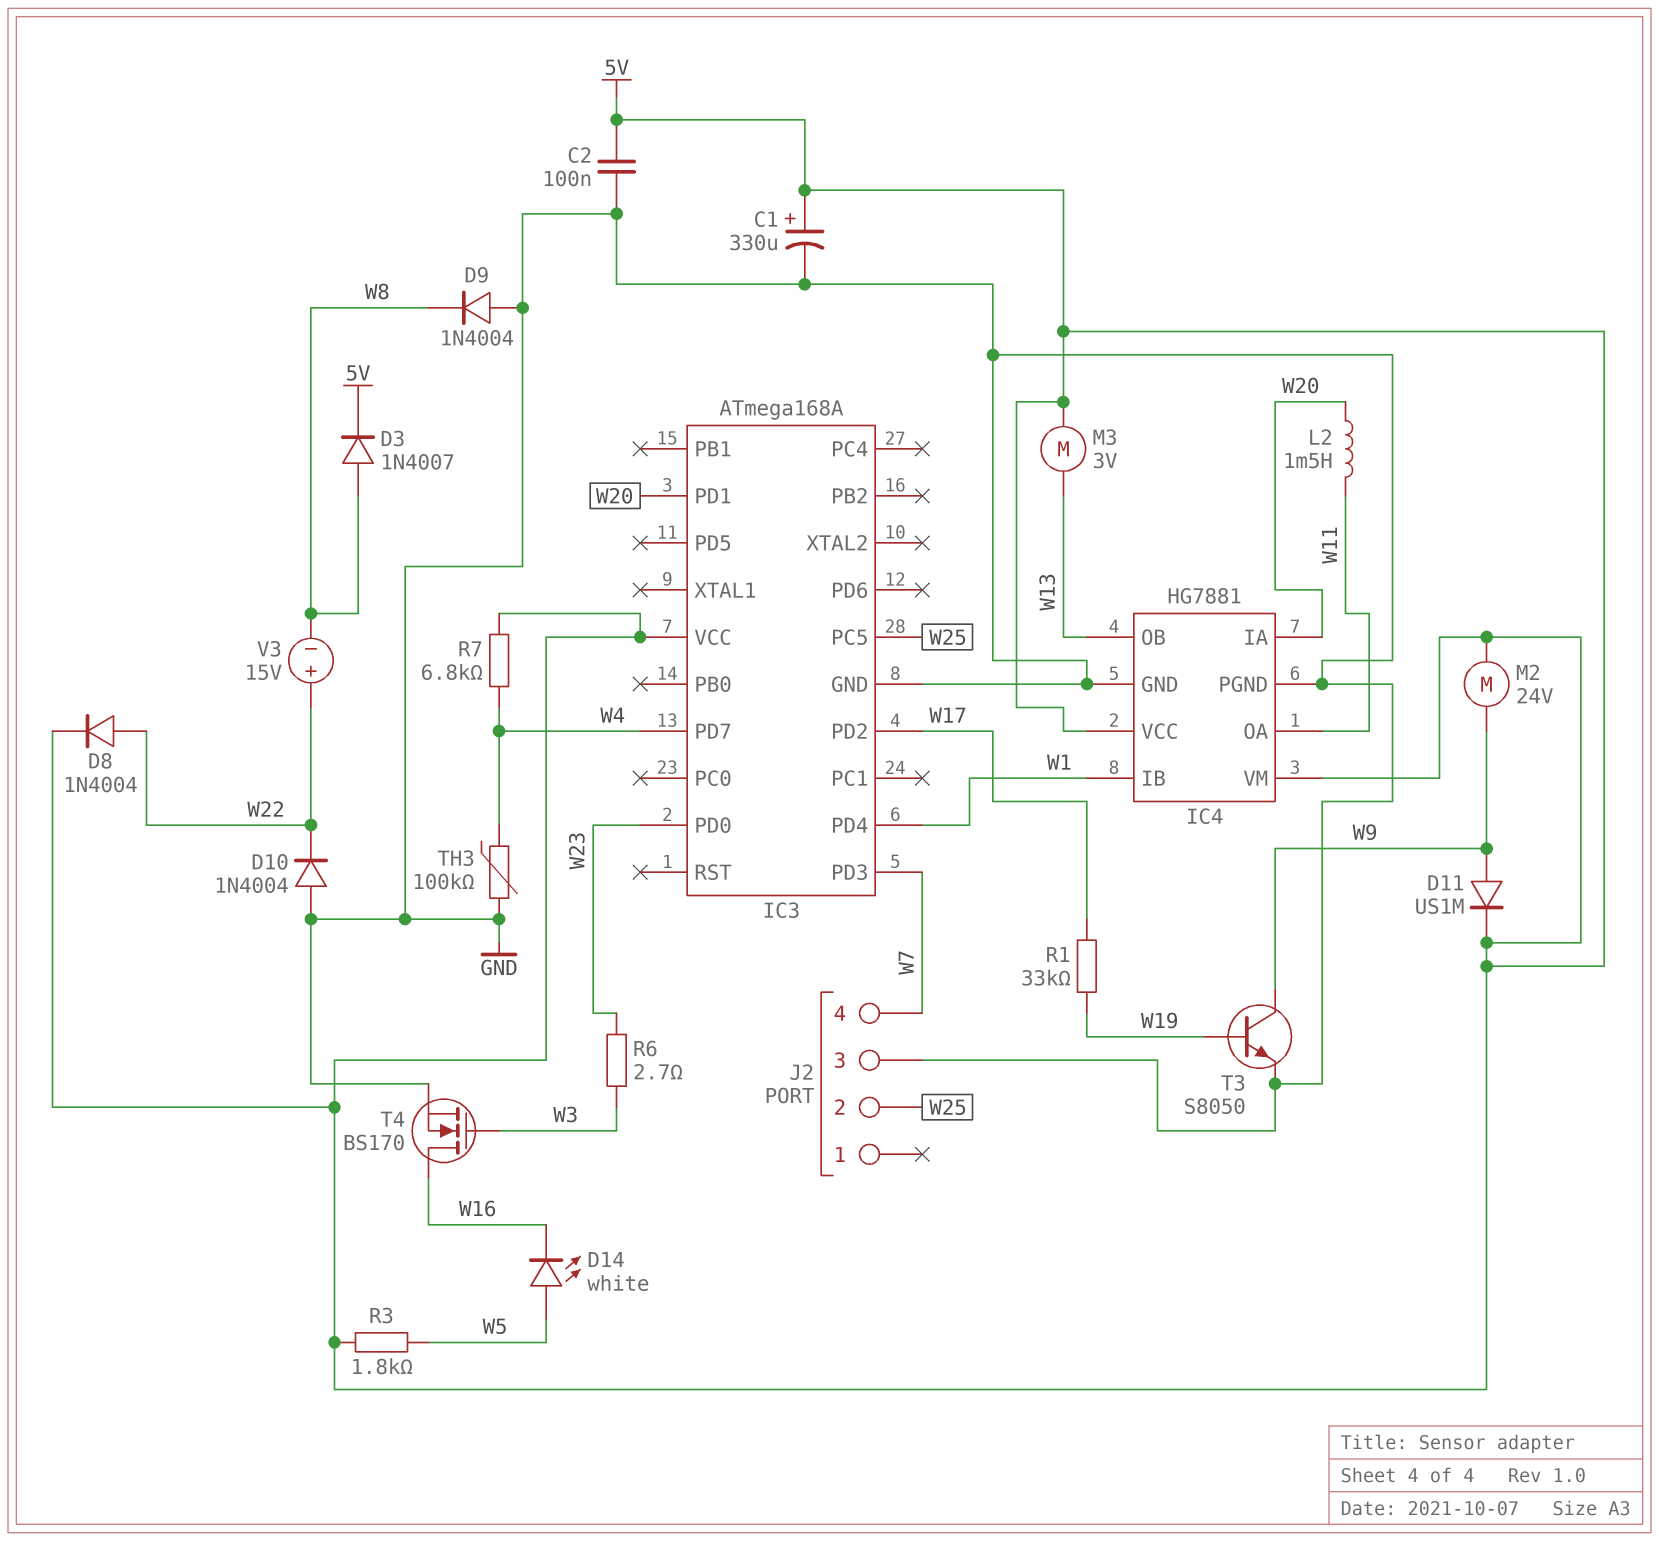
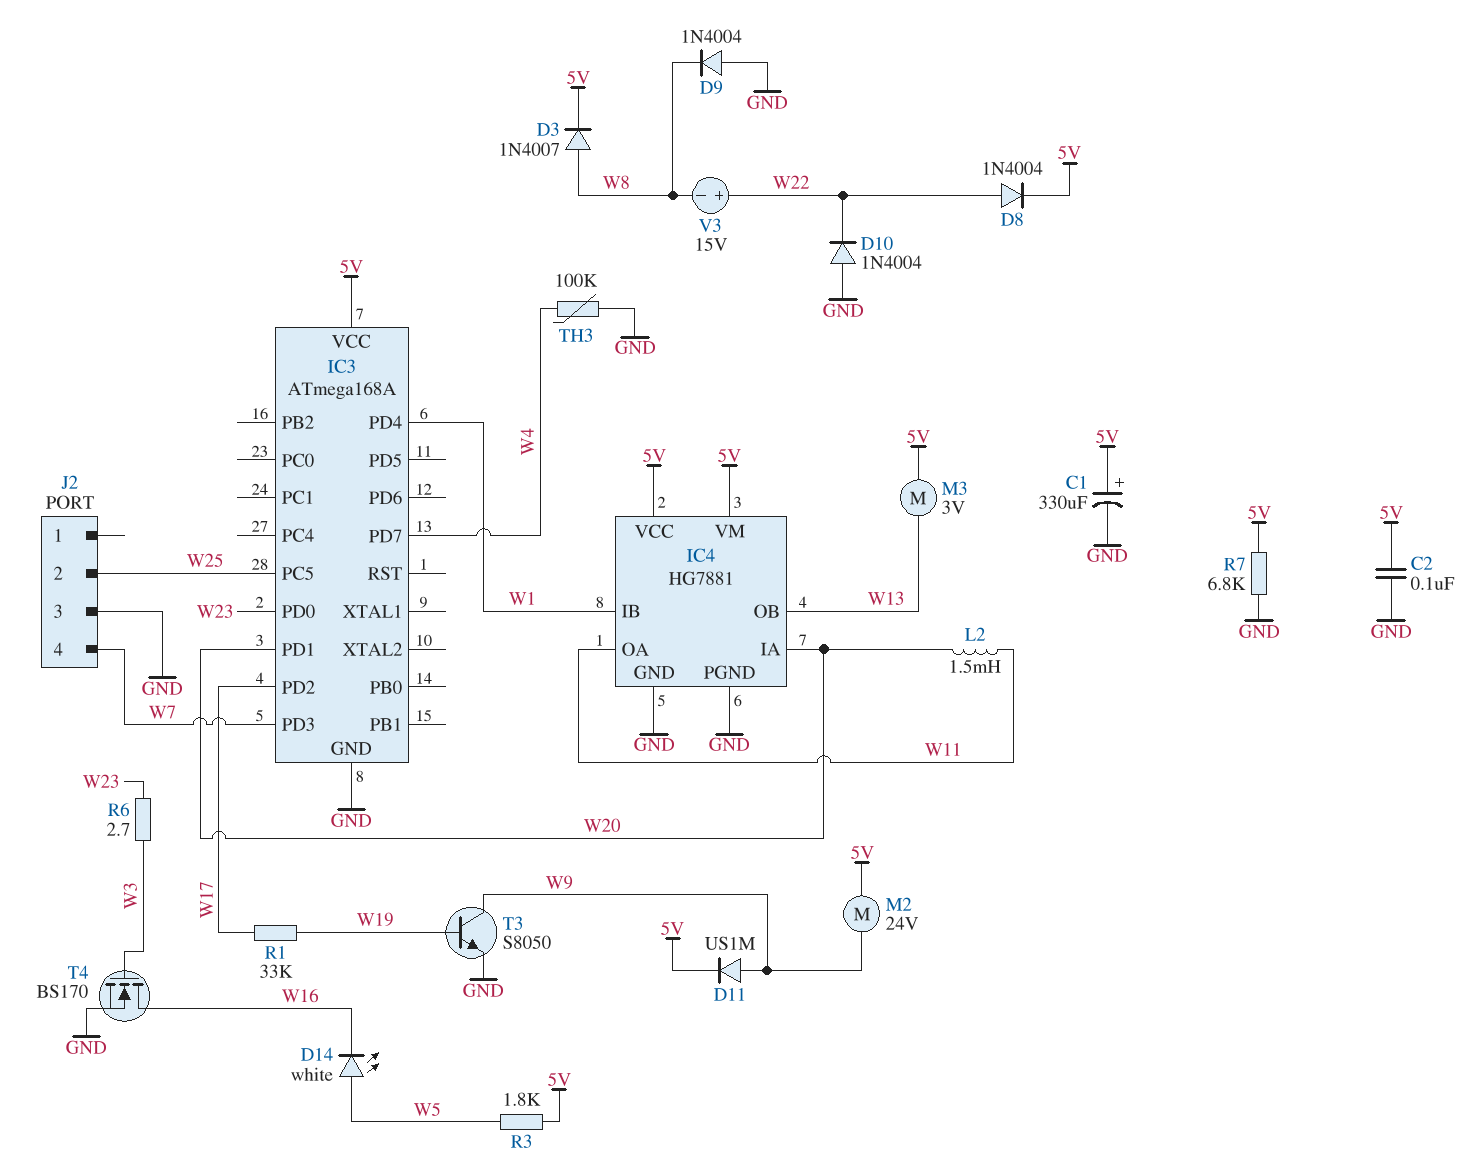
R7: 6.8k (5V, W4) -> 6.8k (5V, GND)

